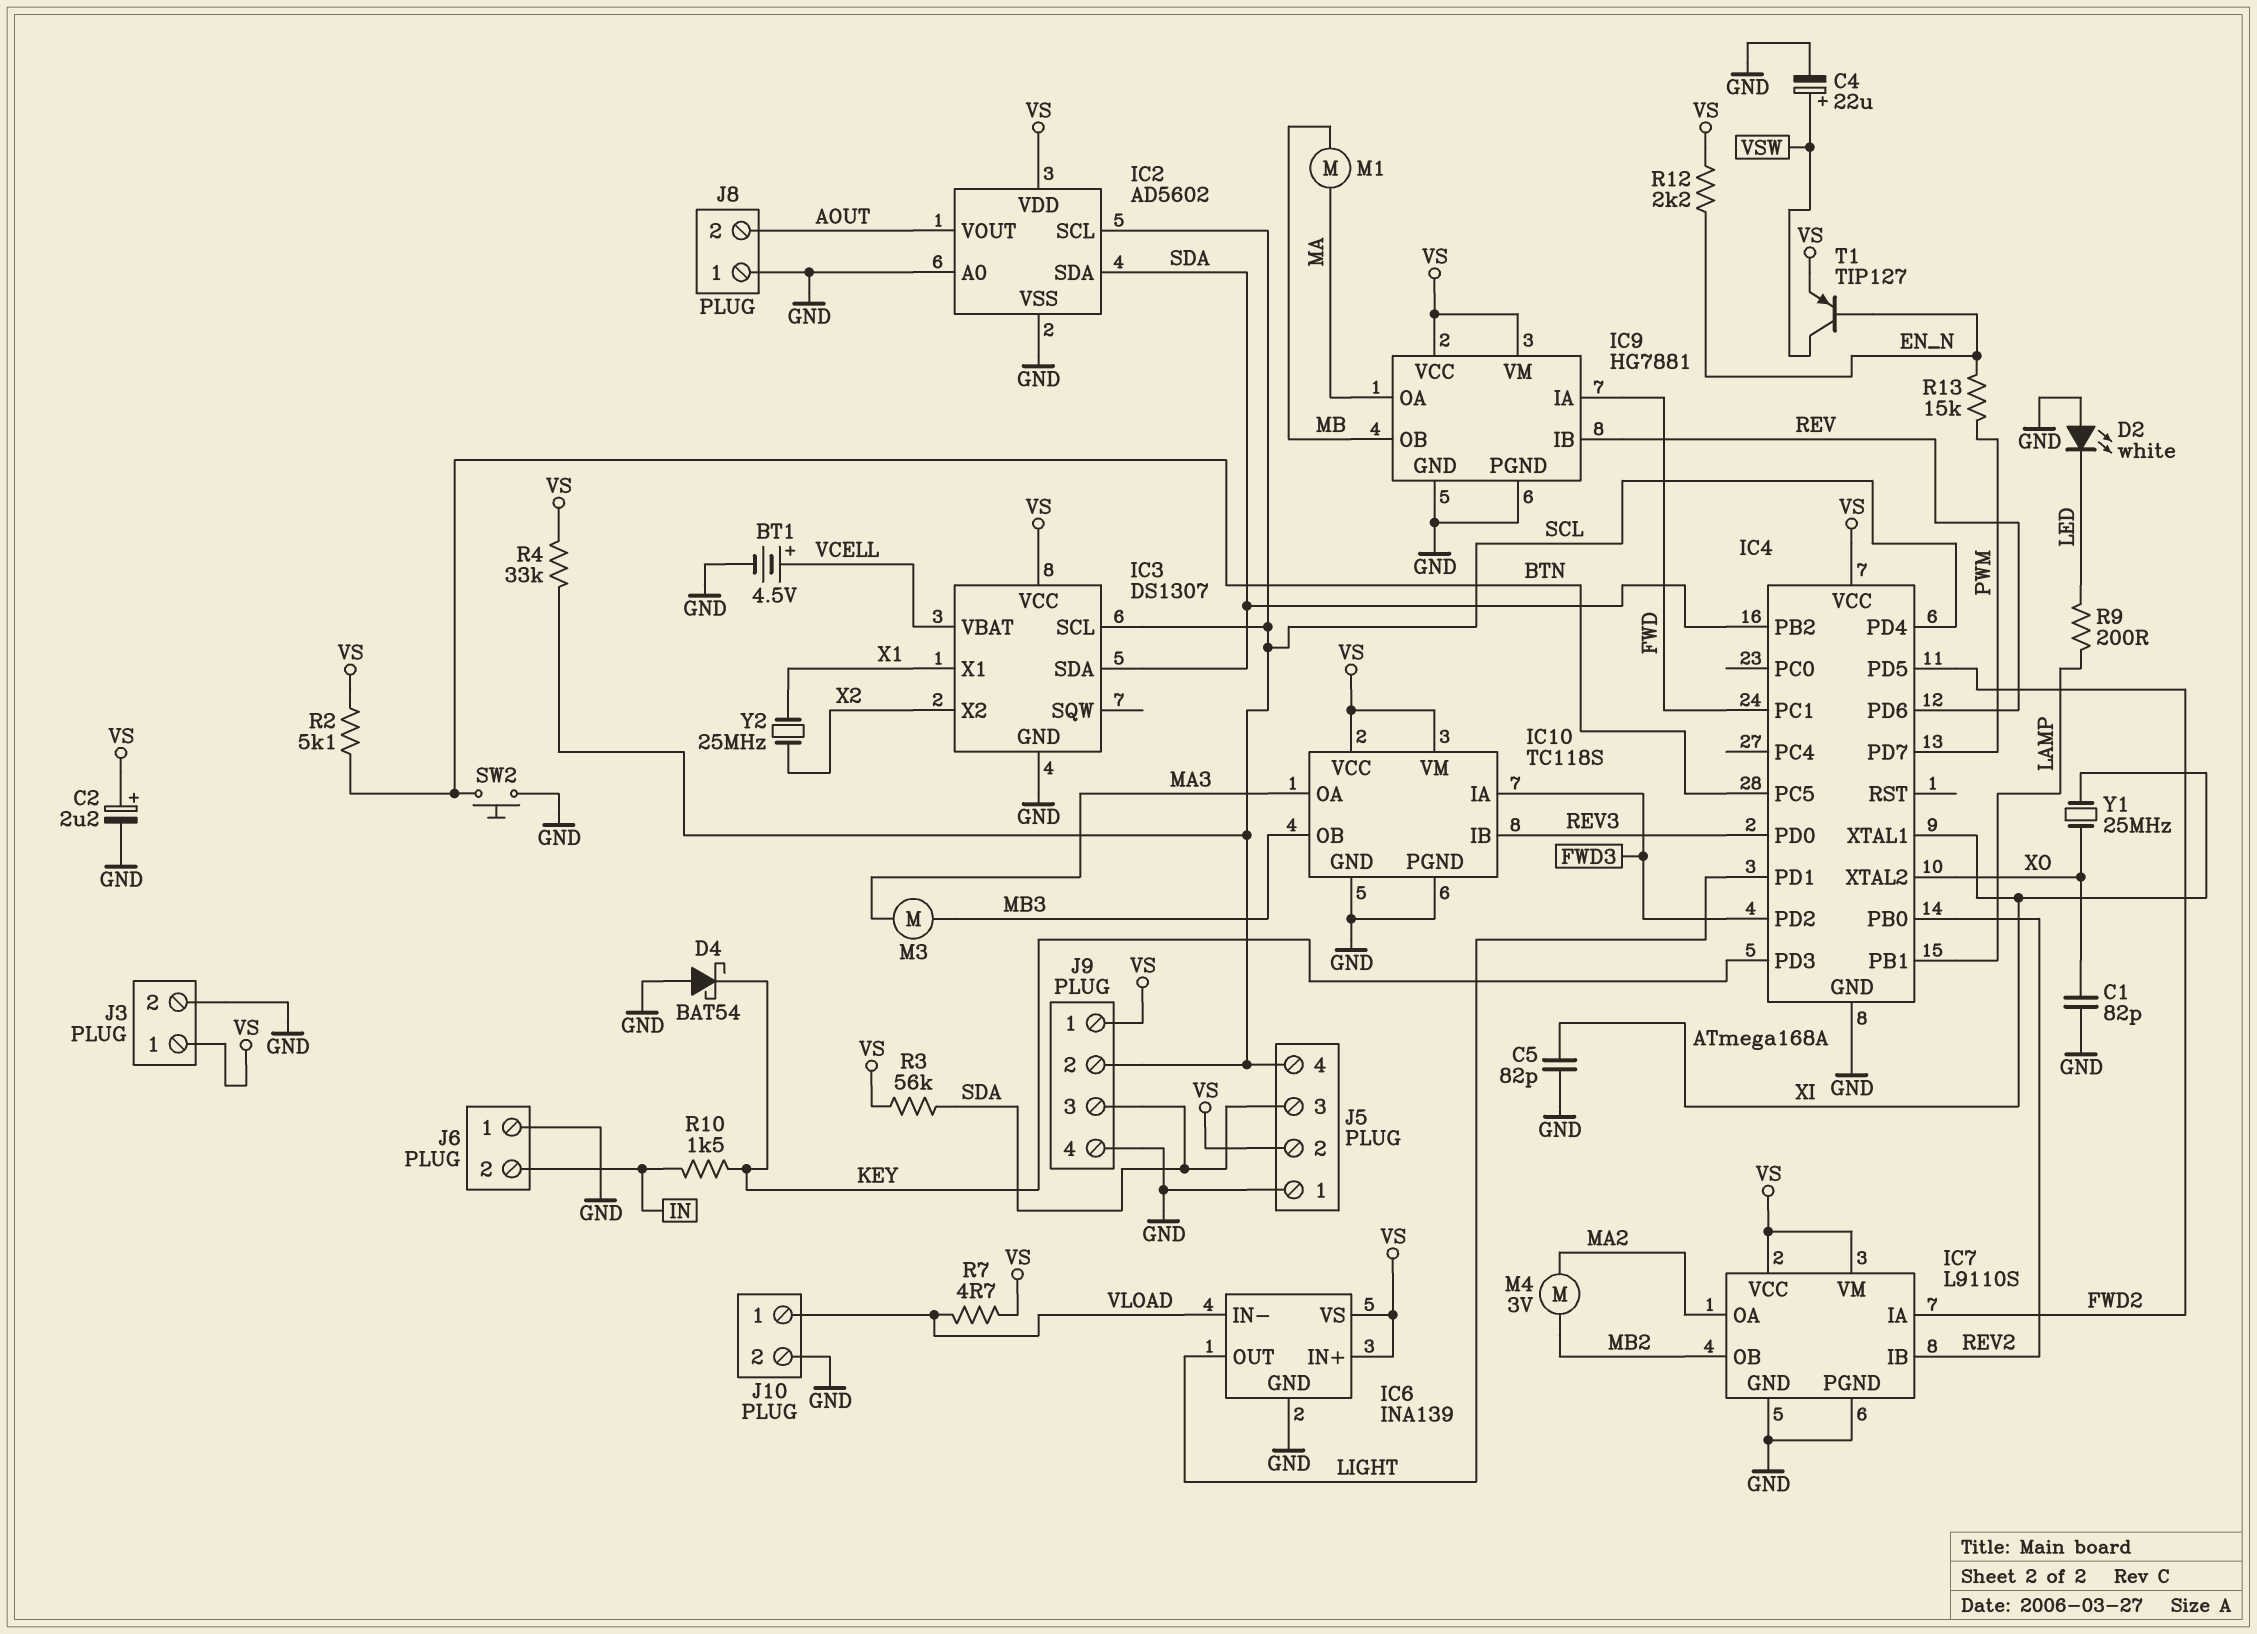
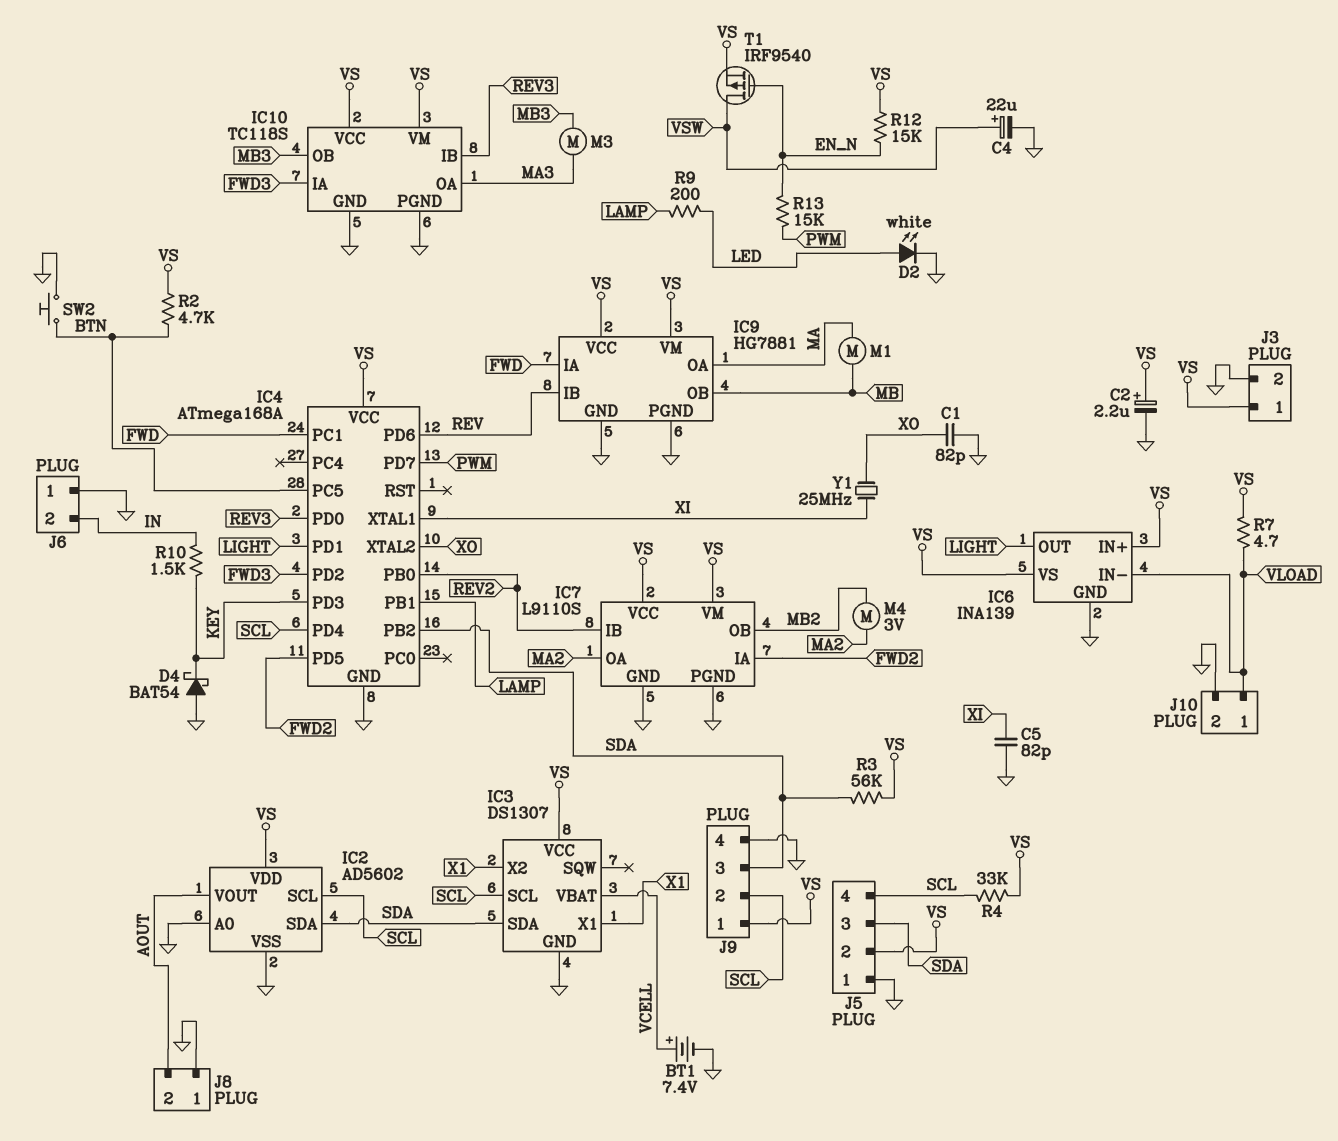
BT1: 4.5V (plus VCELL, minus GND) -> 7.4V (plus VCELL, minus GND)
D2: LED white (A GND, K LED) -> LED white (A LED, K GND)
IC3 pin X2: X2 -> X1
R2: 5.1k (BTN, VS) -> 4.7k (BTN, VS)
R12: 2.2k (EN_N, VS) -> 15k (EN_N, VS)
T1: PNP TIP127 (B EN_N, C VSW, E VS) -> PMOS IRF9540 (G EN_N, D VSW, S VS)
Y2: 25MHz (X1, X2) -> none

